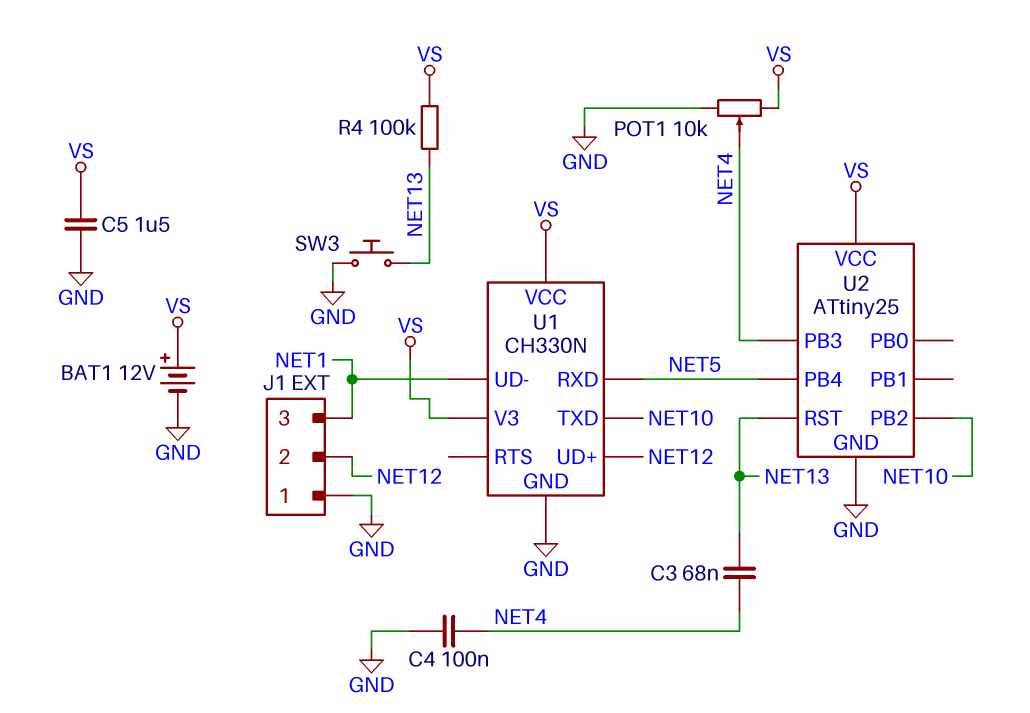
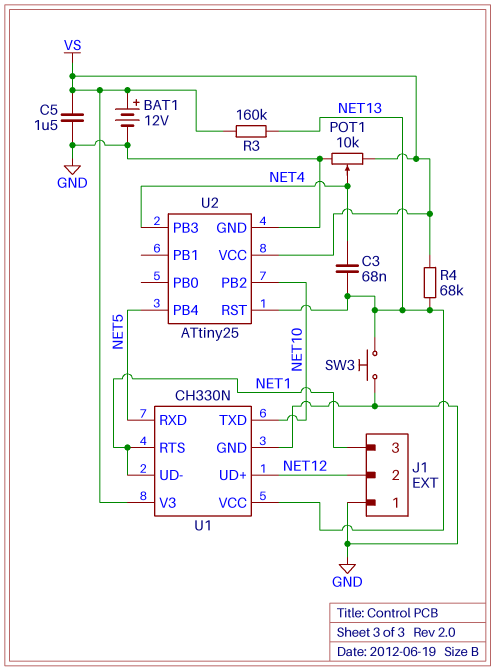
C4: 100nF (GND, NET4) -> none
R3: none -> 160k (NET13, VS)
R4: 100k (NET13, VS) -> 68k (NET13, VS)
U1 pin RTS: none -> NET1
U1 pin VCC: VS -> NET13

